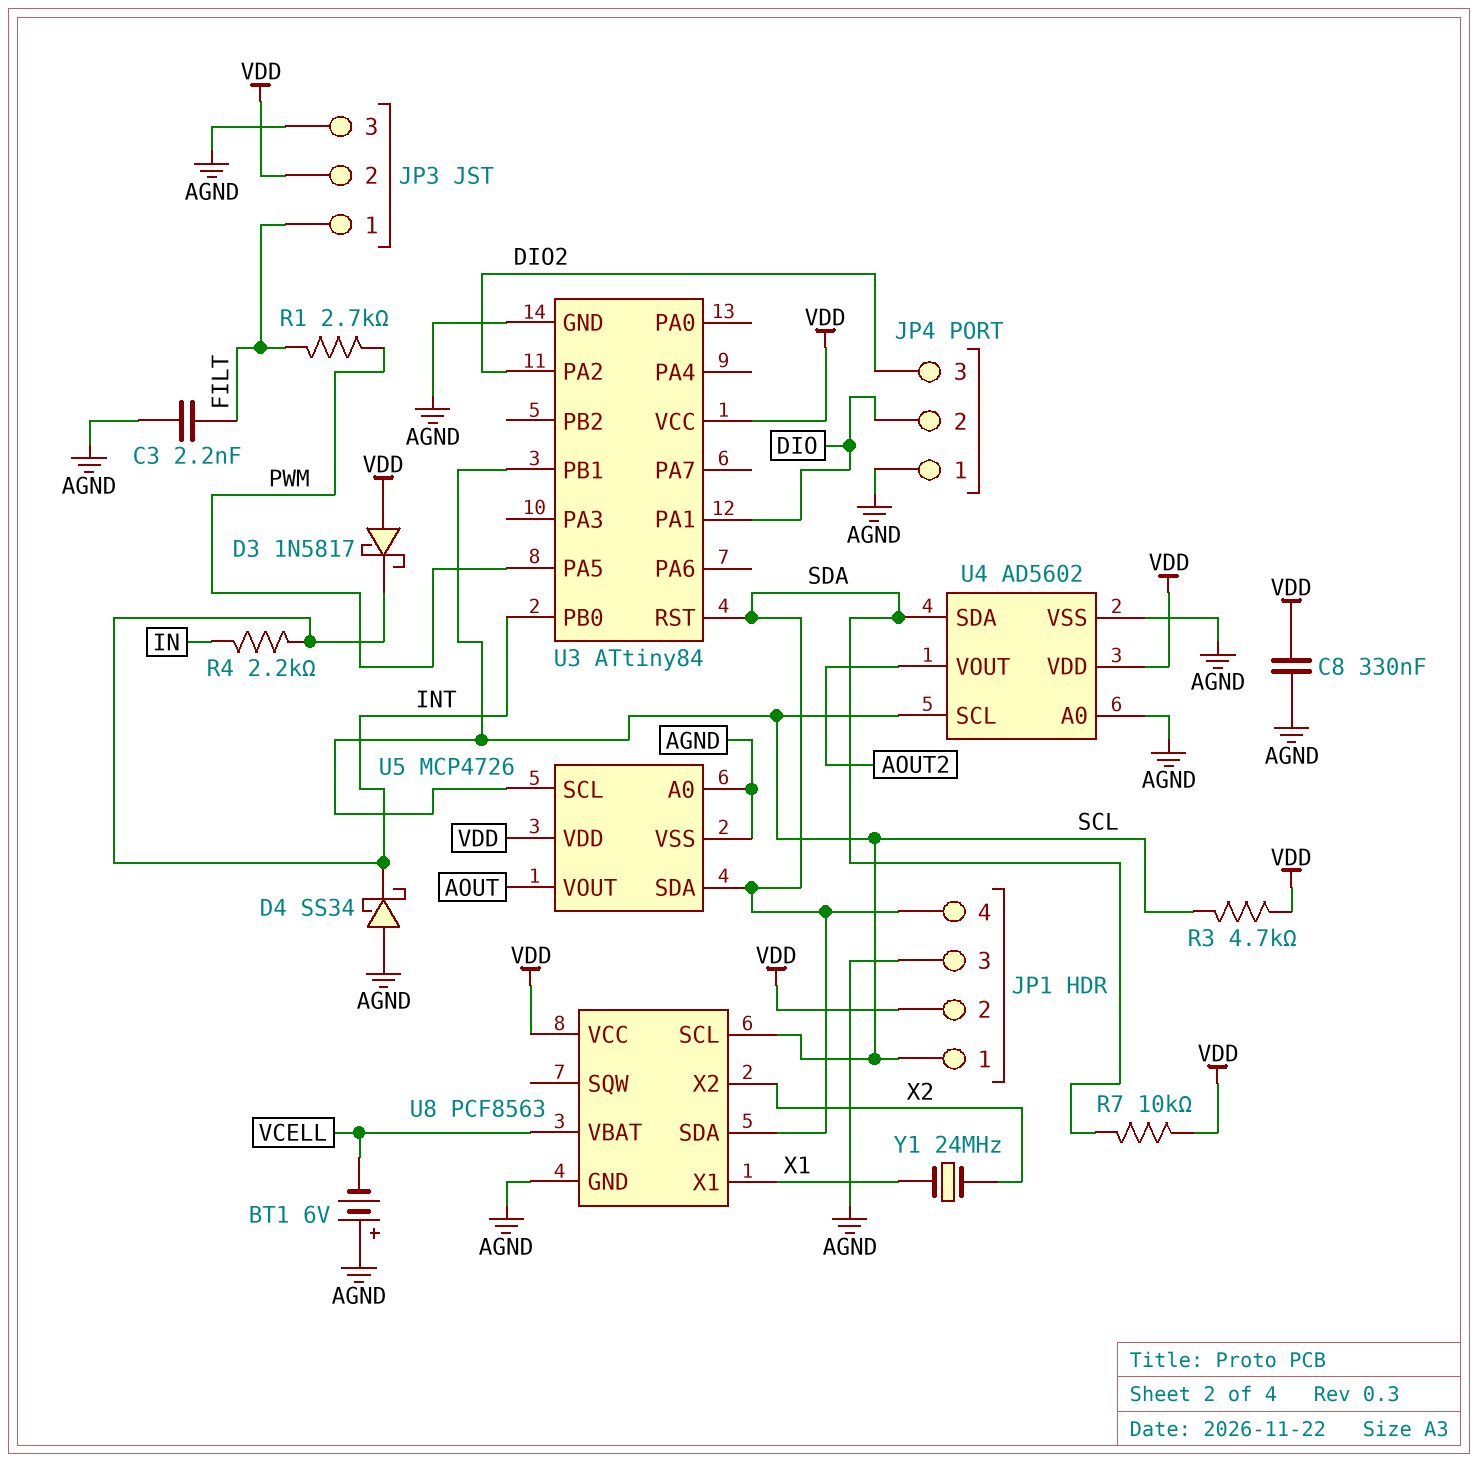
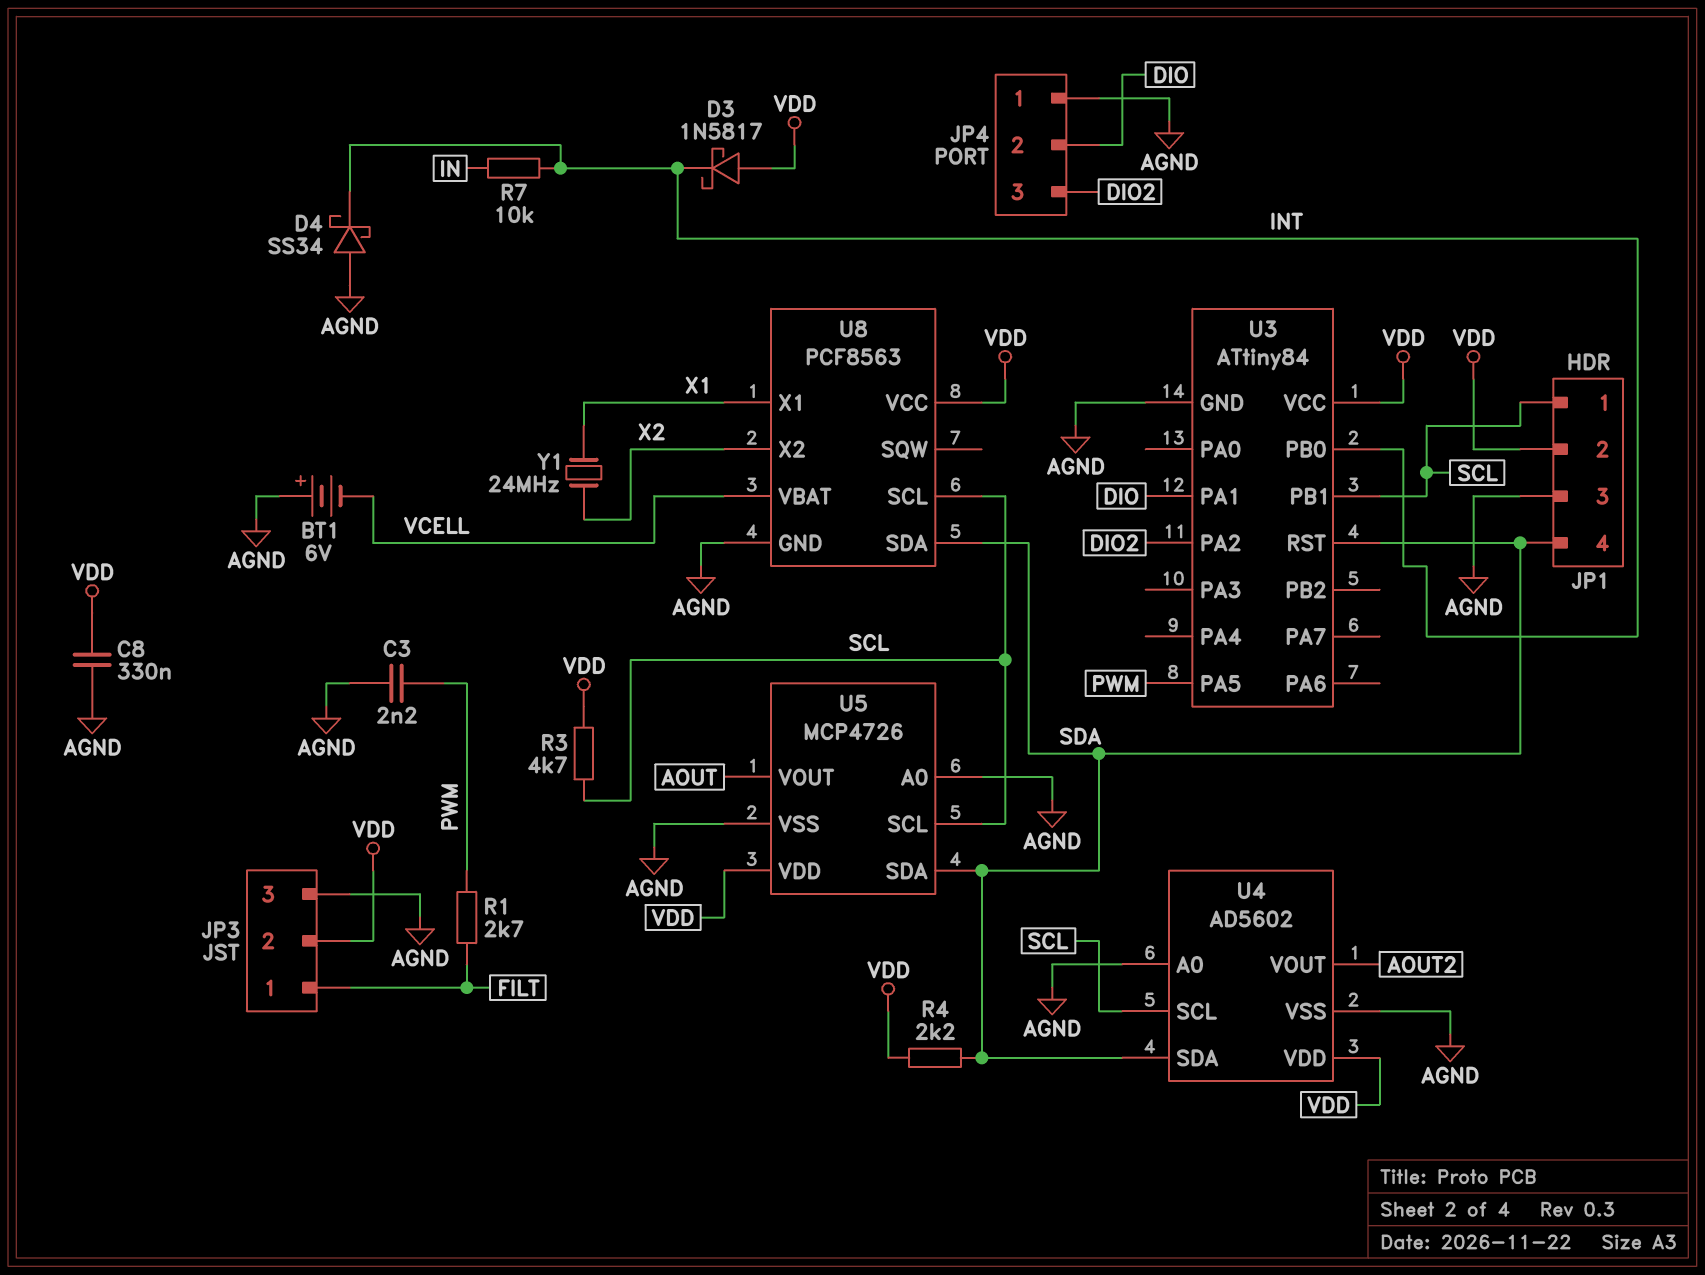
C3: 2.2nF (AGND, FILT) -> 2.2nF (AGND, PWM)
R4: 2.2k (IN, INT) -> 2.2k (SDA, VDD)
R7: 10k (SDA, VDD) -> 10k (IN, INT)

